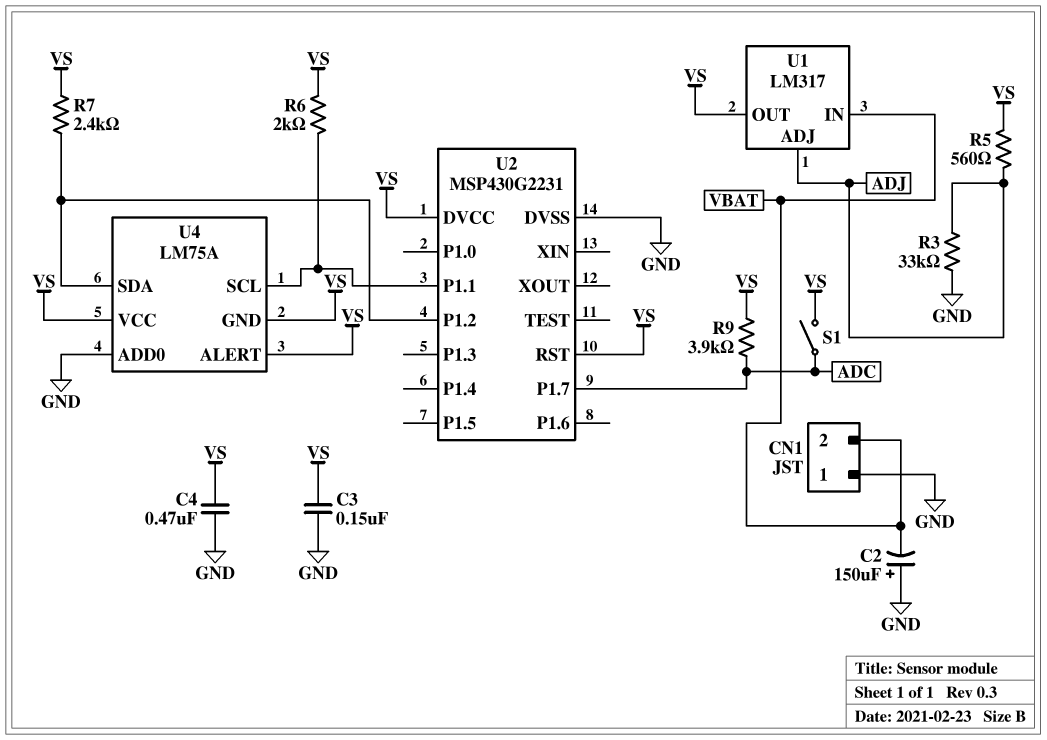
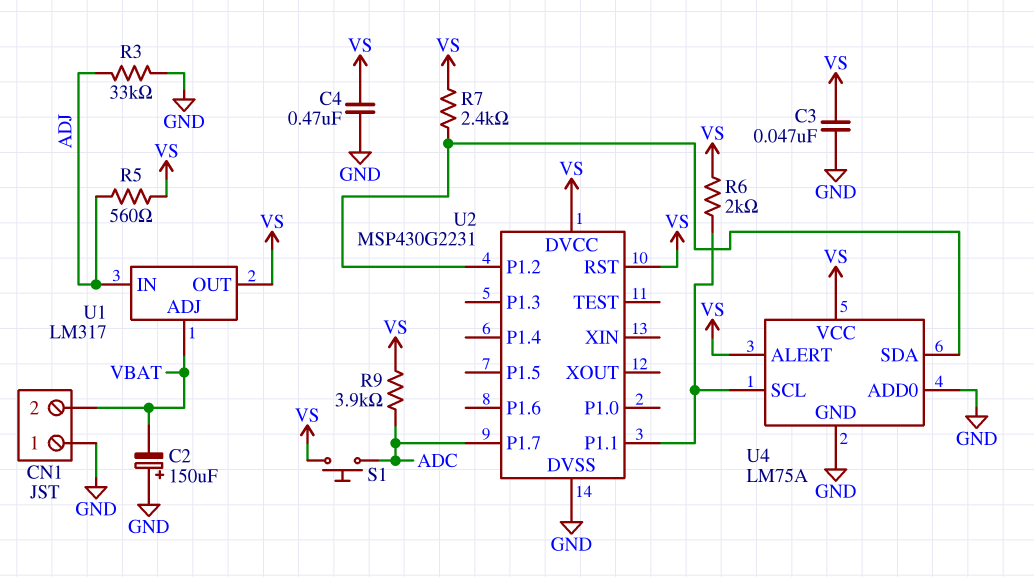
C3: 150nF (GND, VS) -> 47nF (GND, VS)
S1: switch (ADC, VS) -> button (ADC, VS)
U1 pin ADJ: ADJ -> VBAT
U1 pin IN: VBAT -> ADJ
U4 pin GND: VS -> GND

